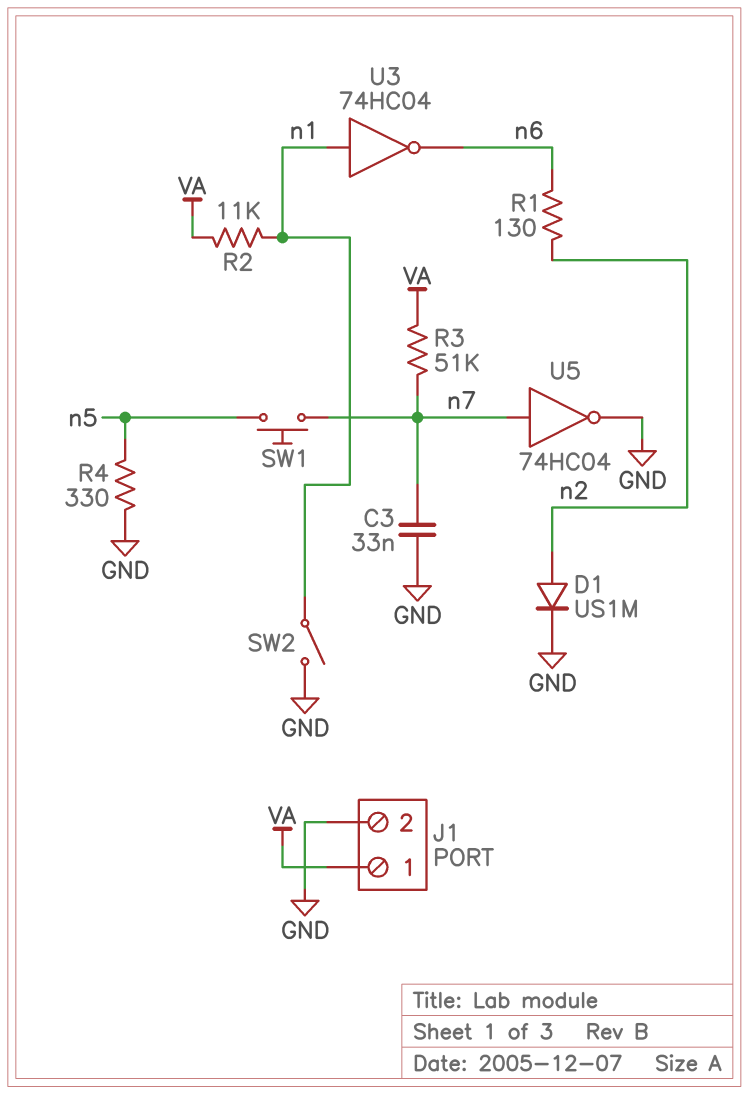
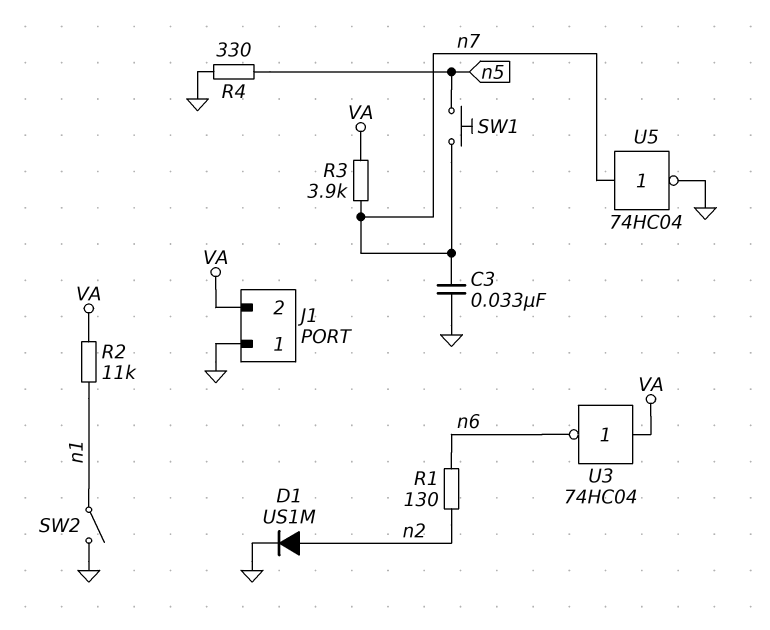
J1 pin 1: VA -> GND
J1 pin 2: GND -> VA
R3: 51k (VA, n7) -> 3.9k (VA, n7)
U3: NOT 74HC04 (in n1, out n6) -> NOT 74HC04 (in VA, out n6)

